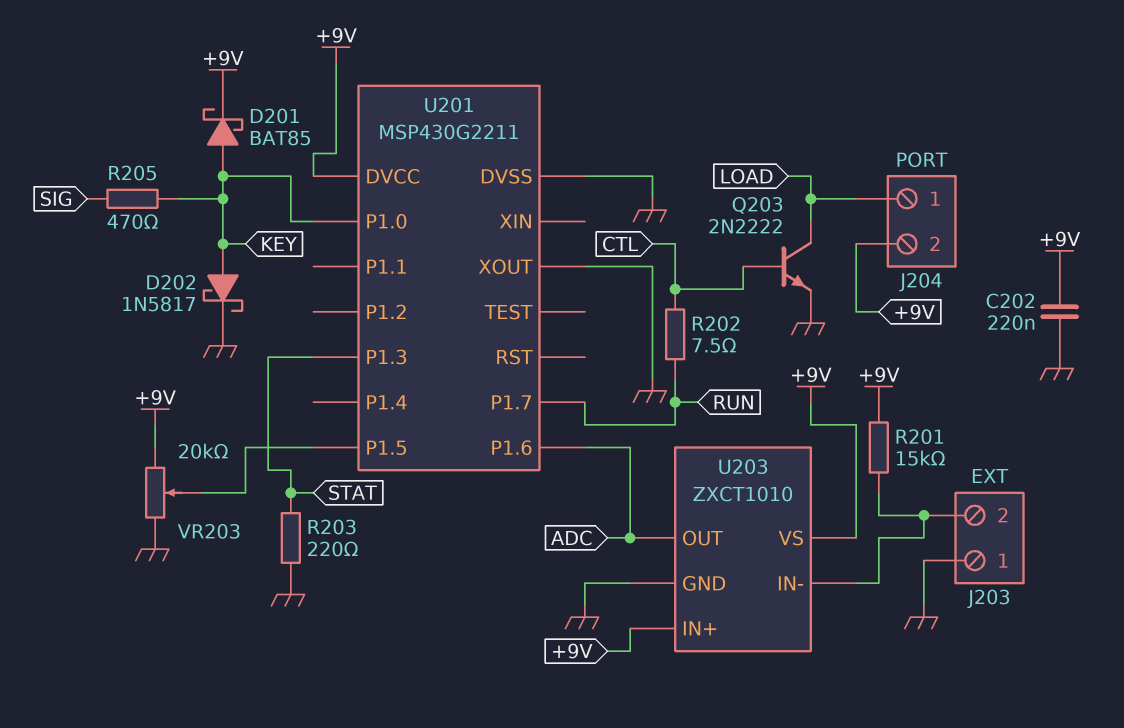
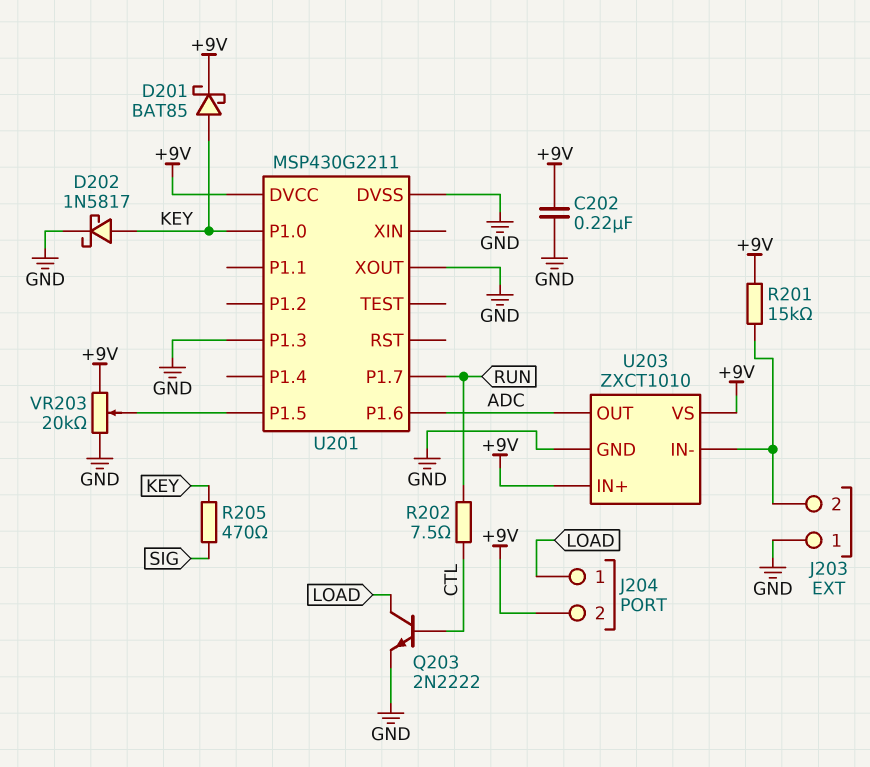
R203: 220 (GND, STAT) -> none
U201 pin P1.3: STAT -> GND

